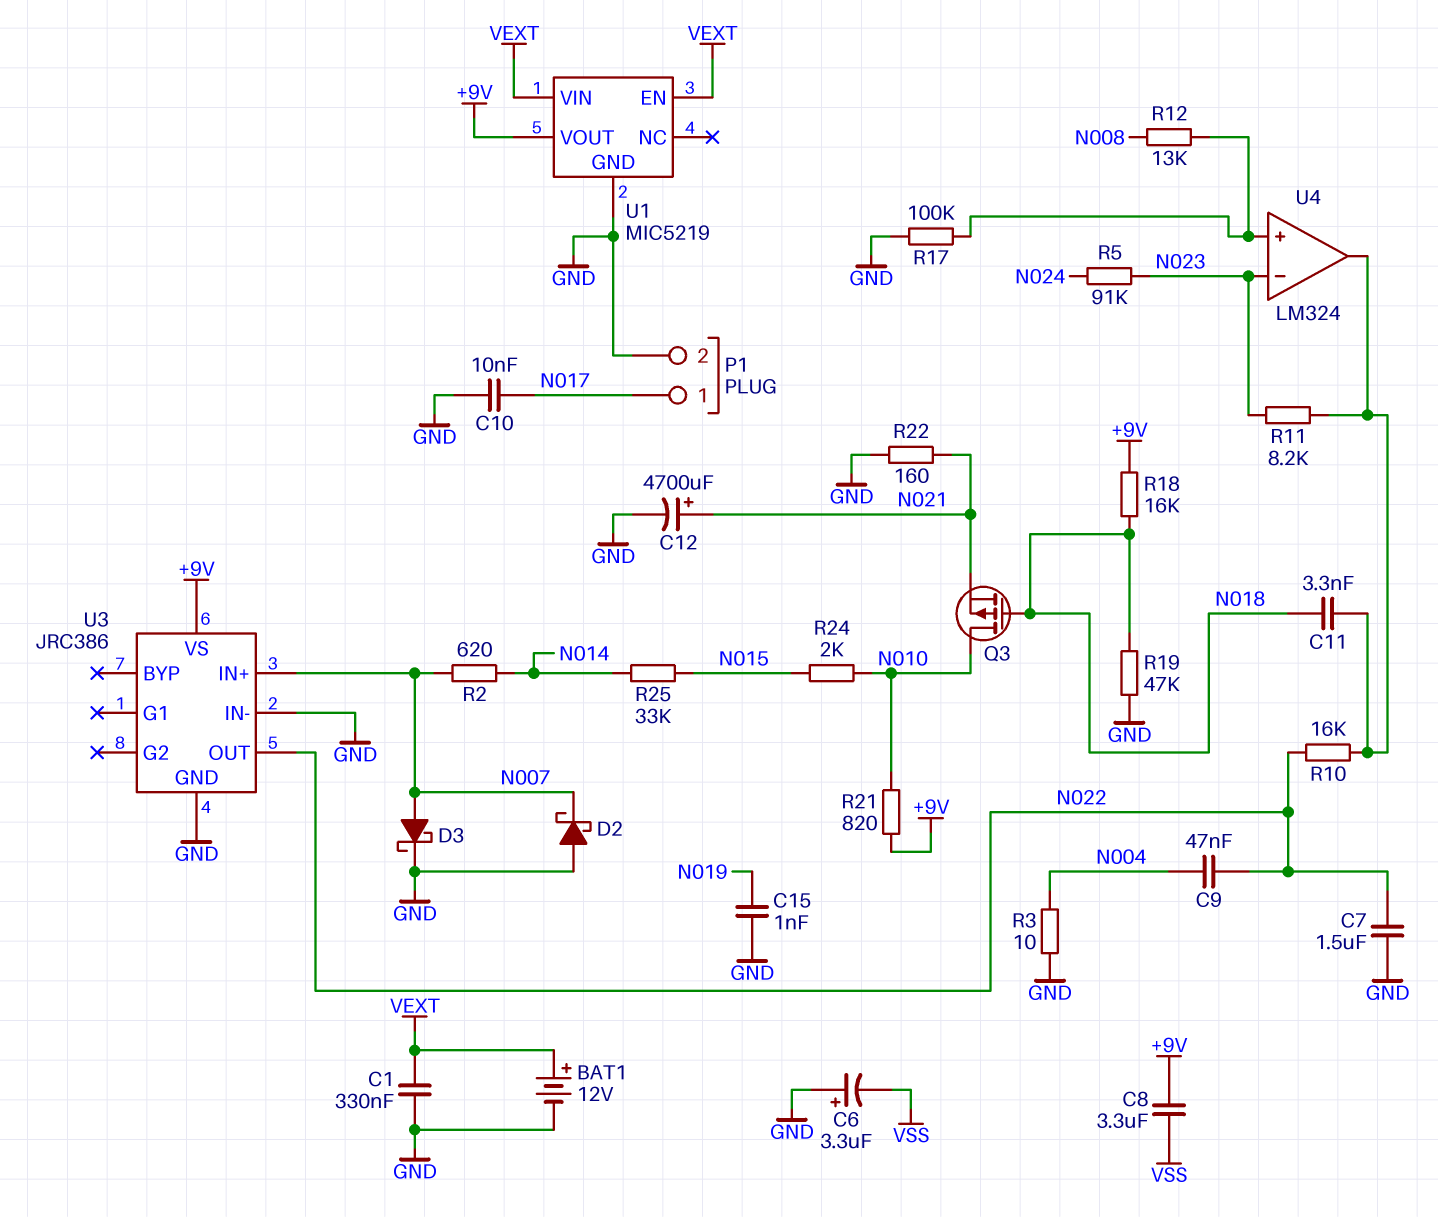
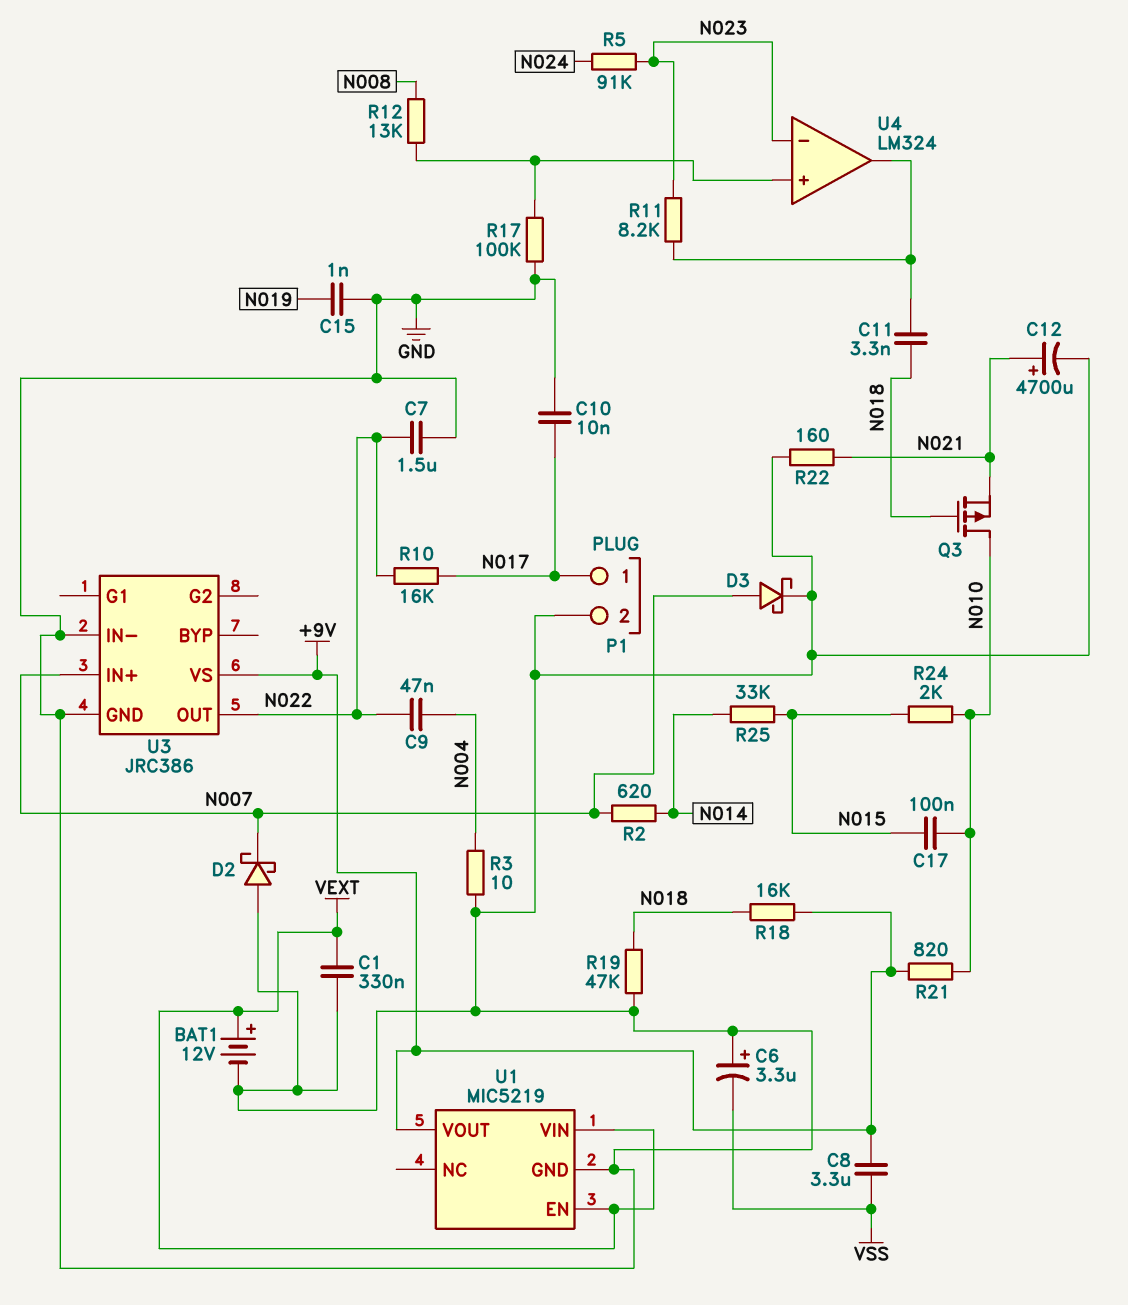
C17: none -> 100nF (N010, N015)
R10: 16k (N022, U4/out) -> 16k (N017, N022)

